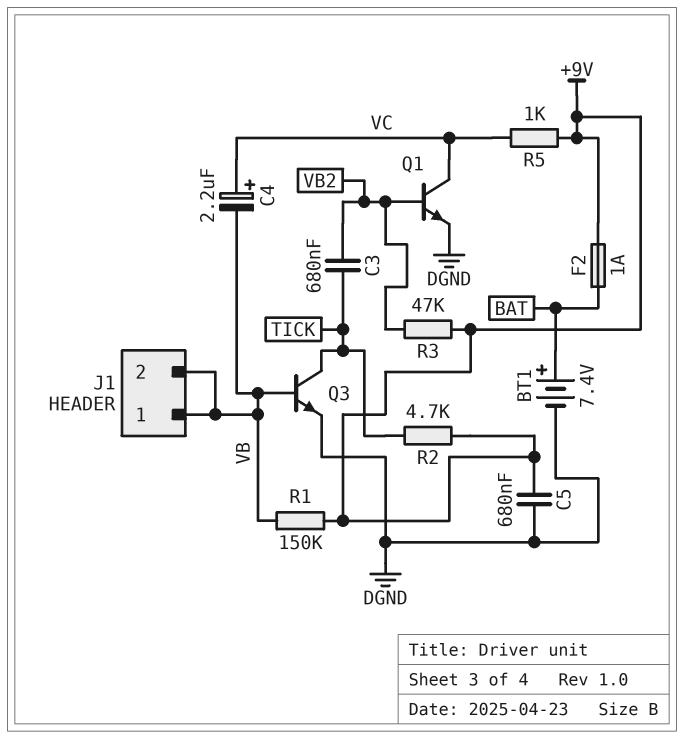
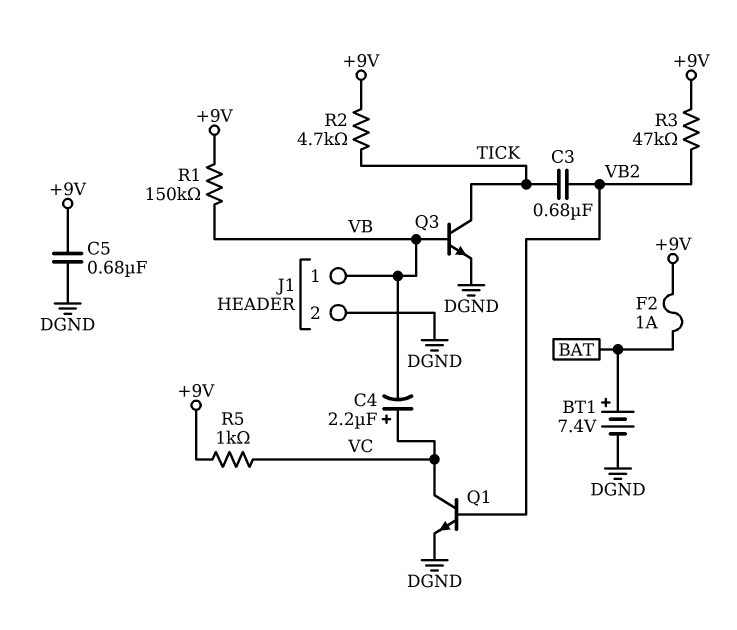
J1 pin 2: VB -> DGND

